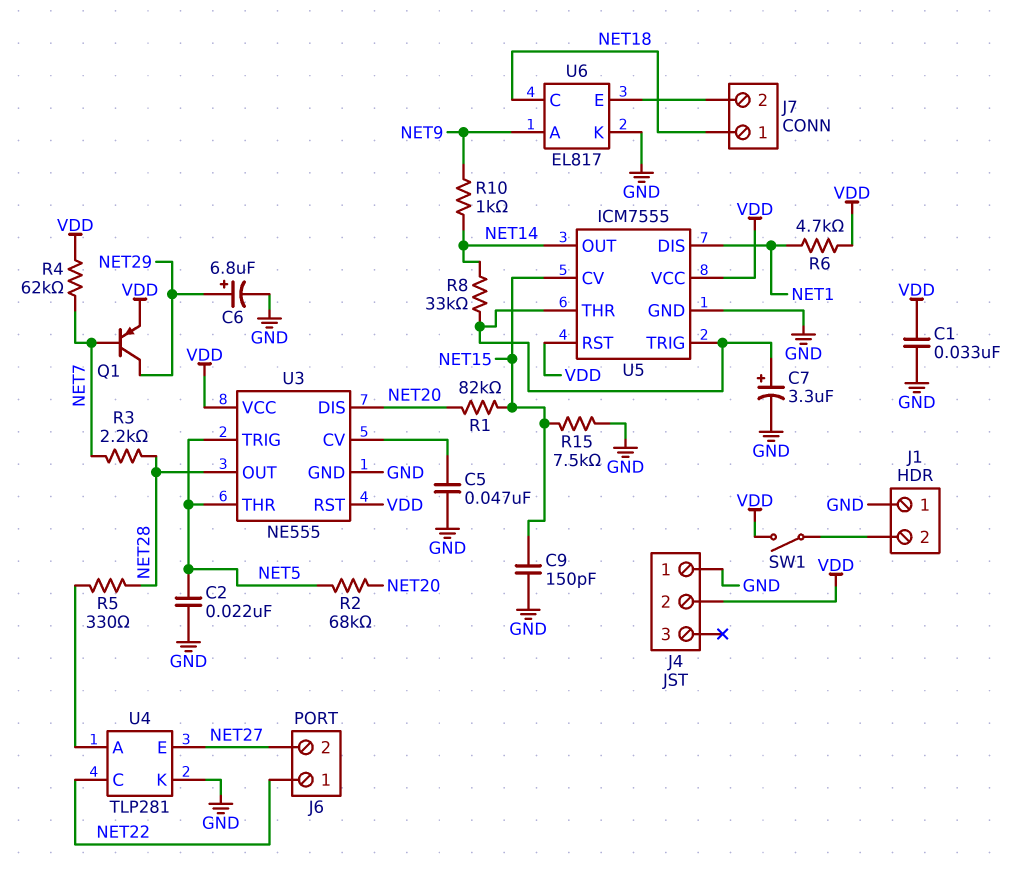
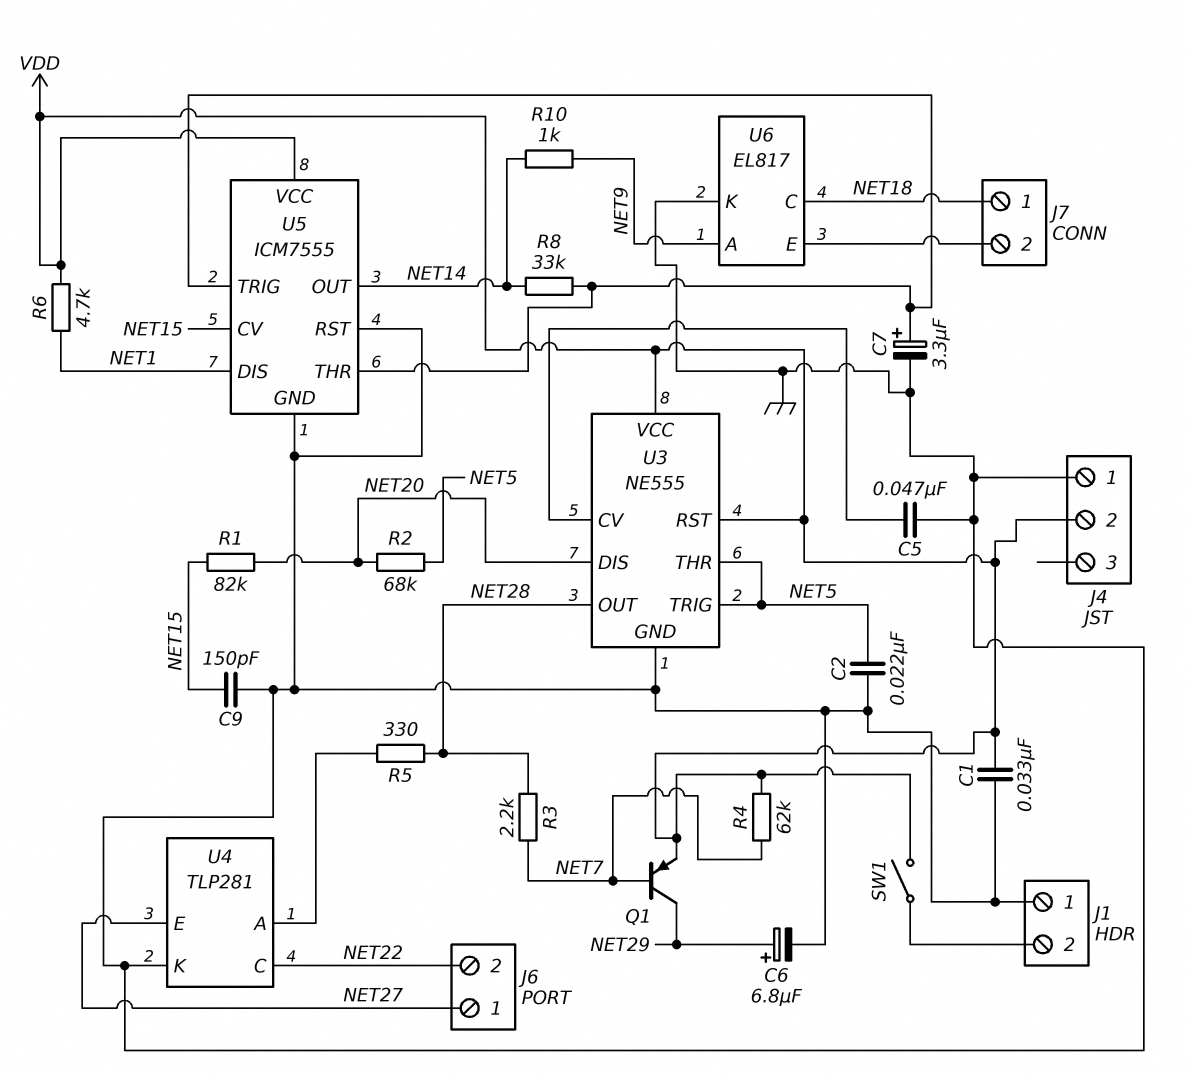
J6 pin 1: NET22 -> NET27
J6 pin 2: NET27 -> NET22
R15: 7.5k (GND, NET15) -> none
U5 pin RST: VDD -> GND

